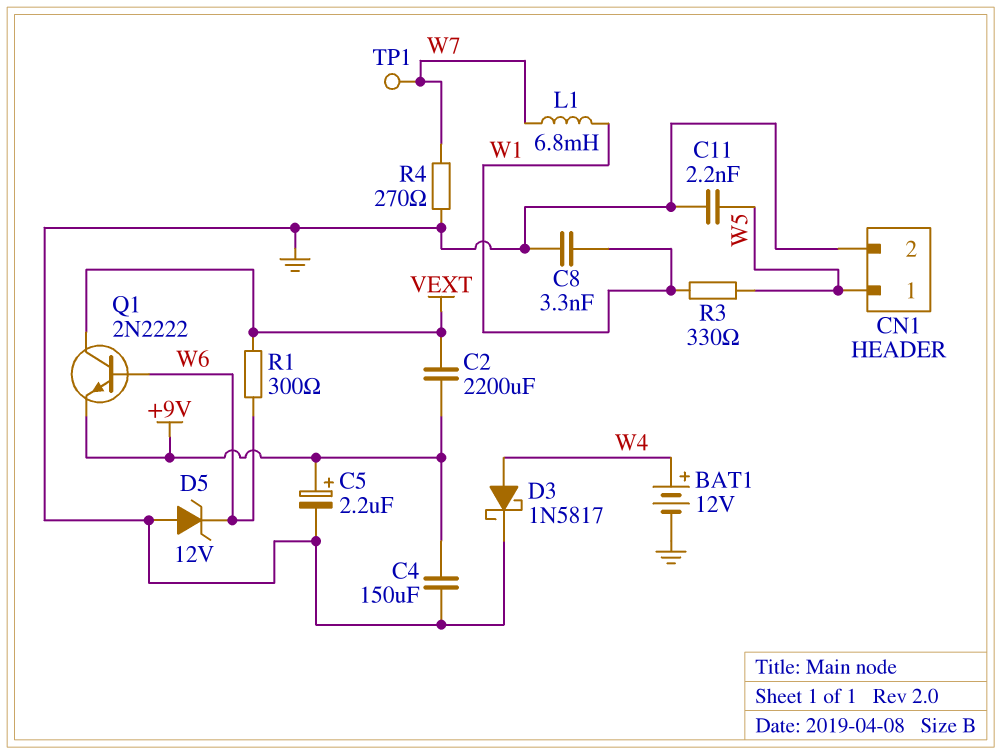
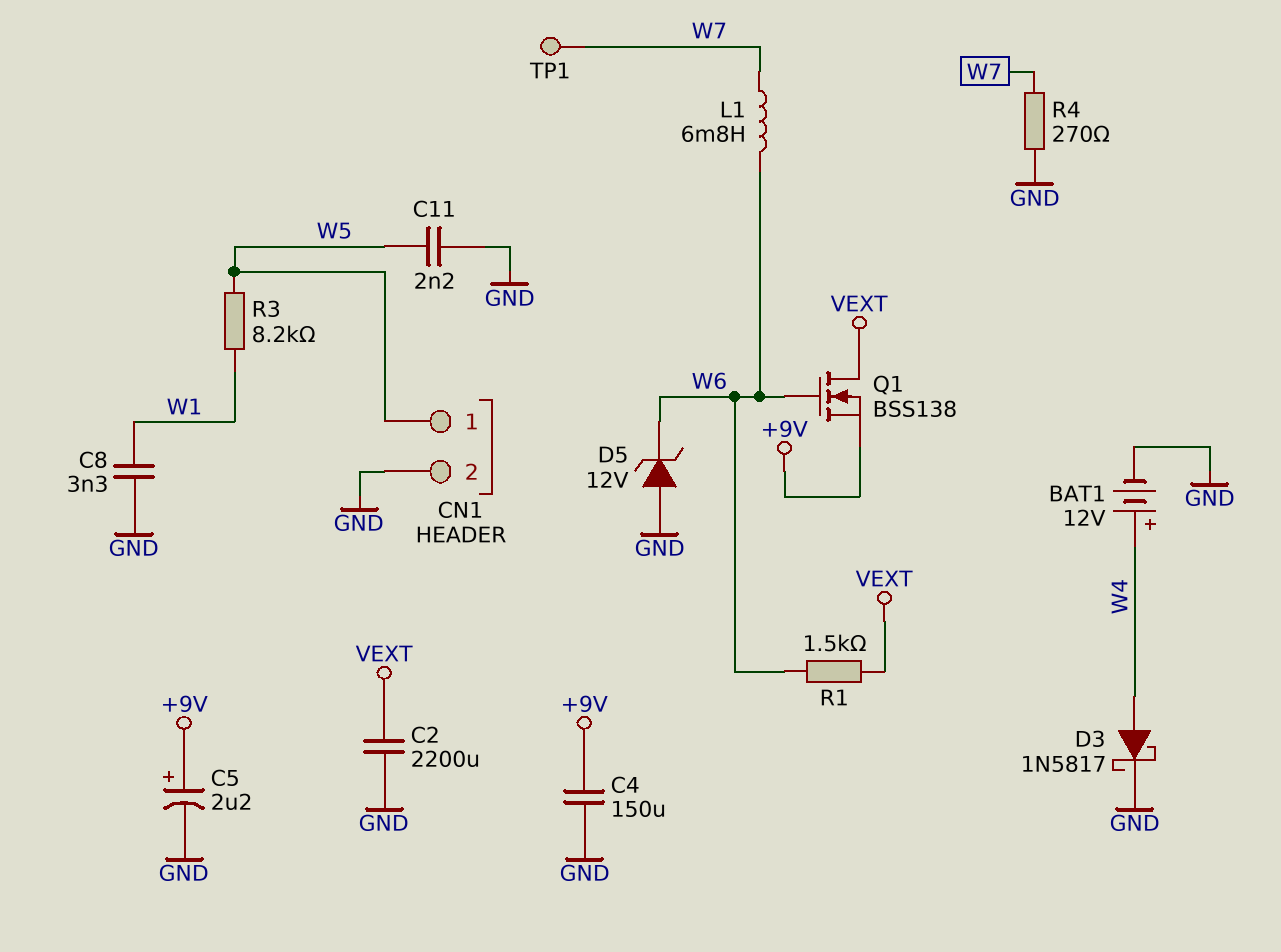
C2: 2200uF (+9V, VEXT) -> 2200uF (GND, VEXT)
L1: 6.8mH (W1, W7) -> 6.8mH (W6, W7)
Q1: NPN 2N2222 (B W6, C VEXT, E +9V) -> NMOS BSS138 (G W6, D VEXT, S +9V)
R1: 300 (VEXT, W6) -> 1.5k (VEXT, W6)
R3: 330 (W1, W5) -> 8.2k (W1, W5)

